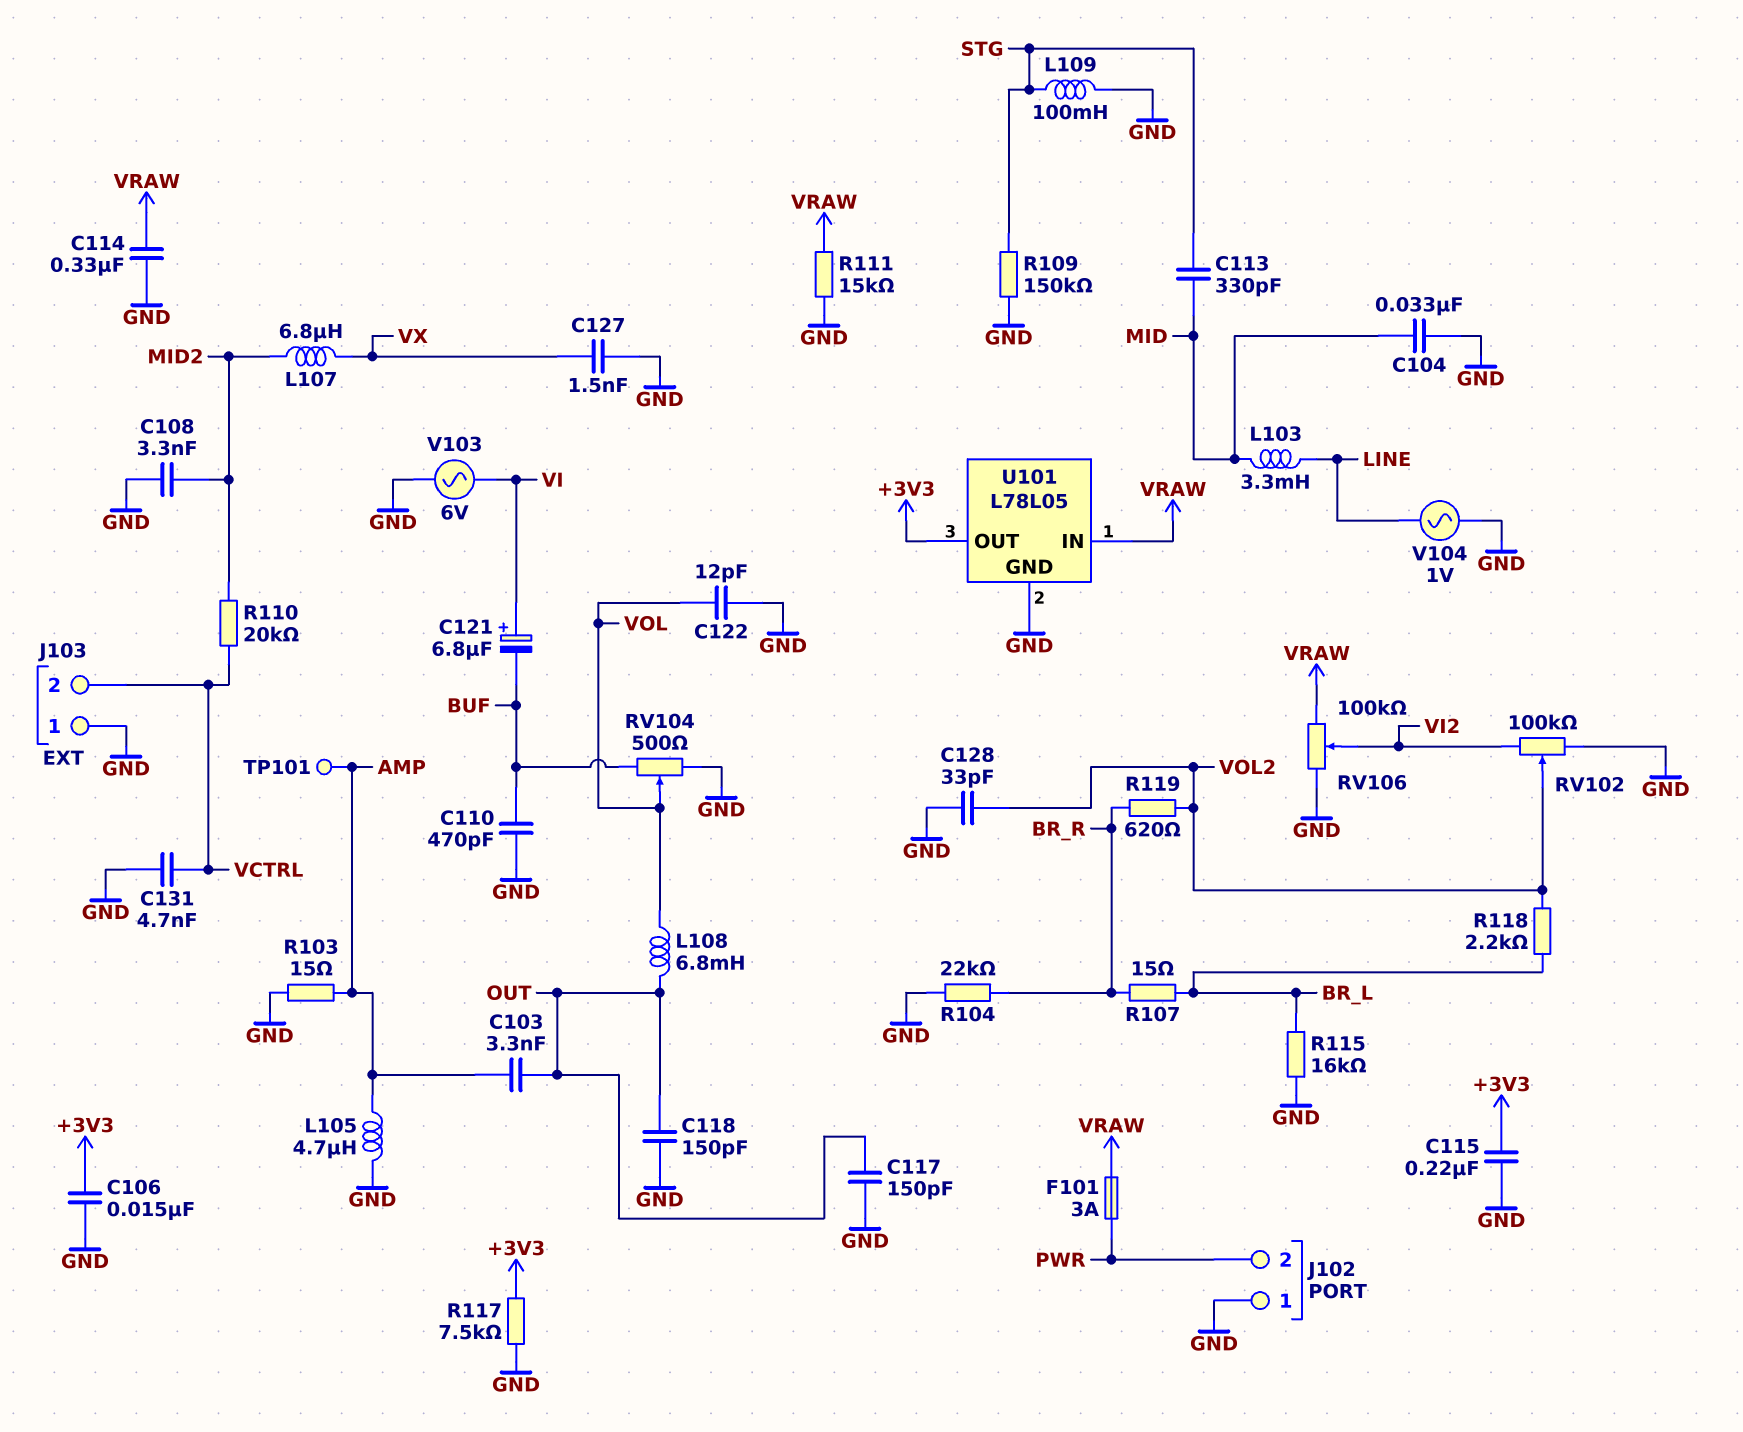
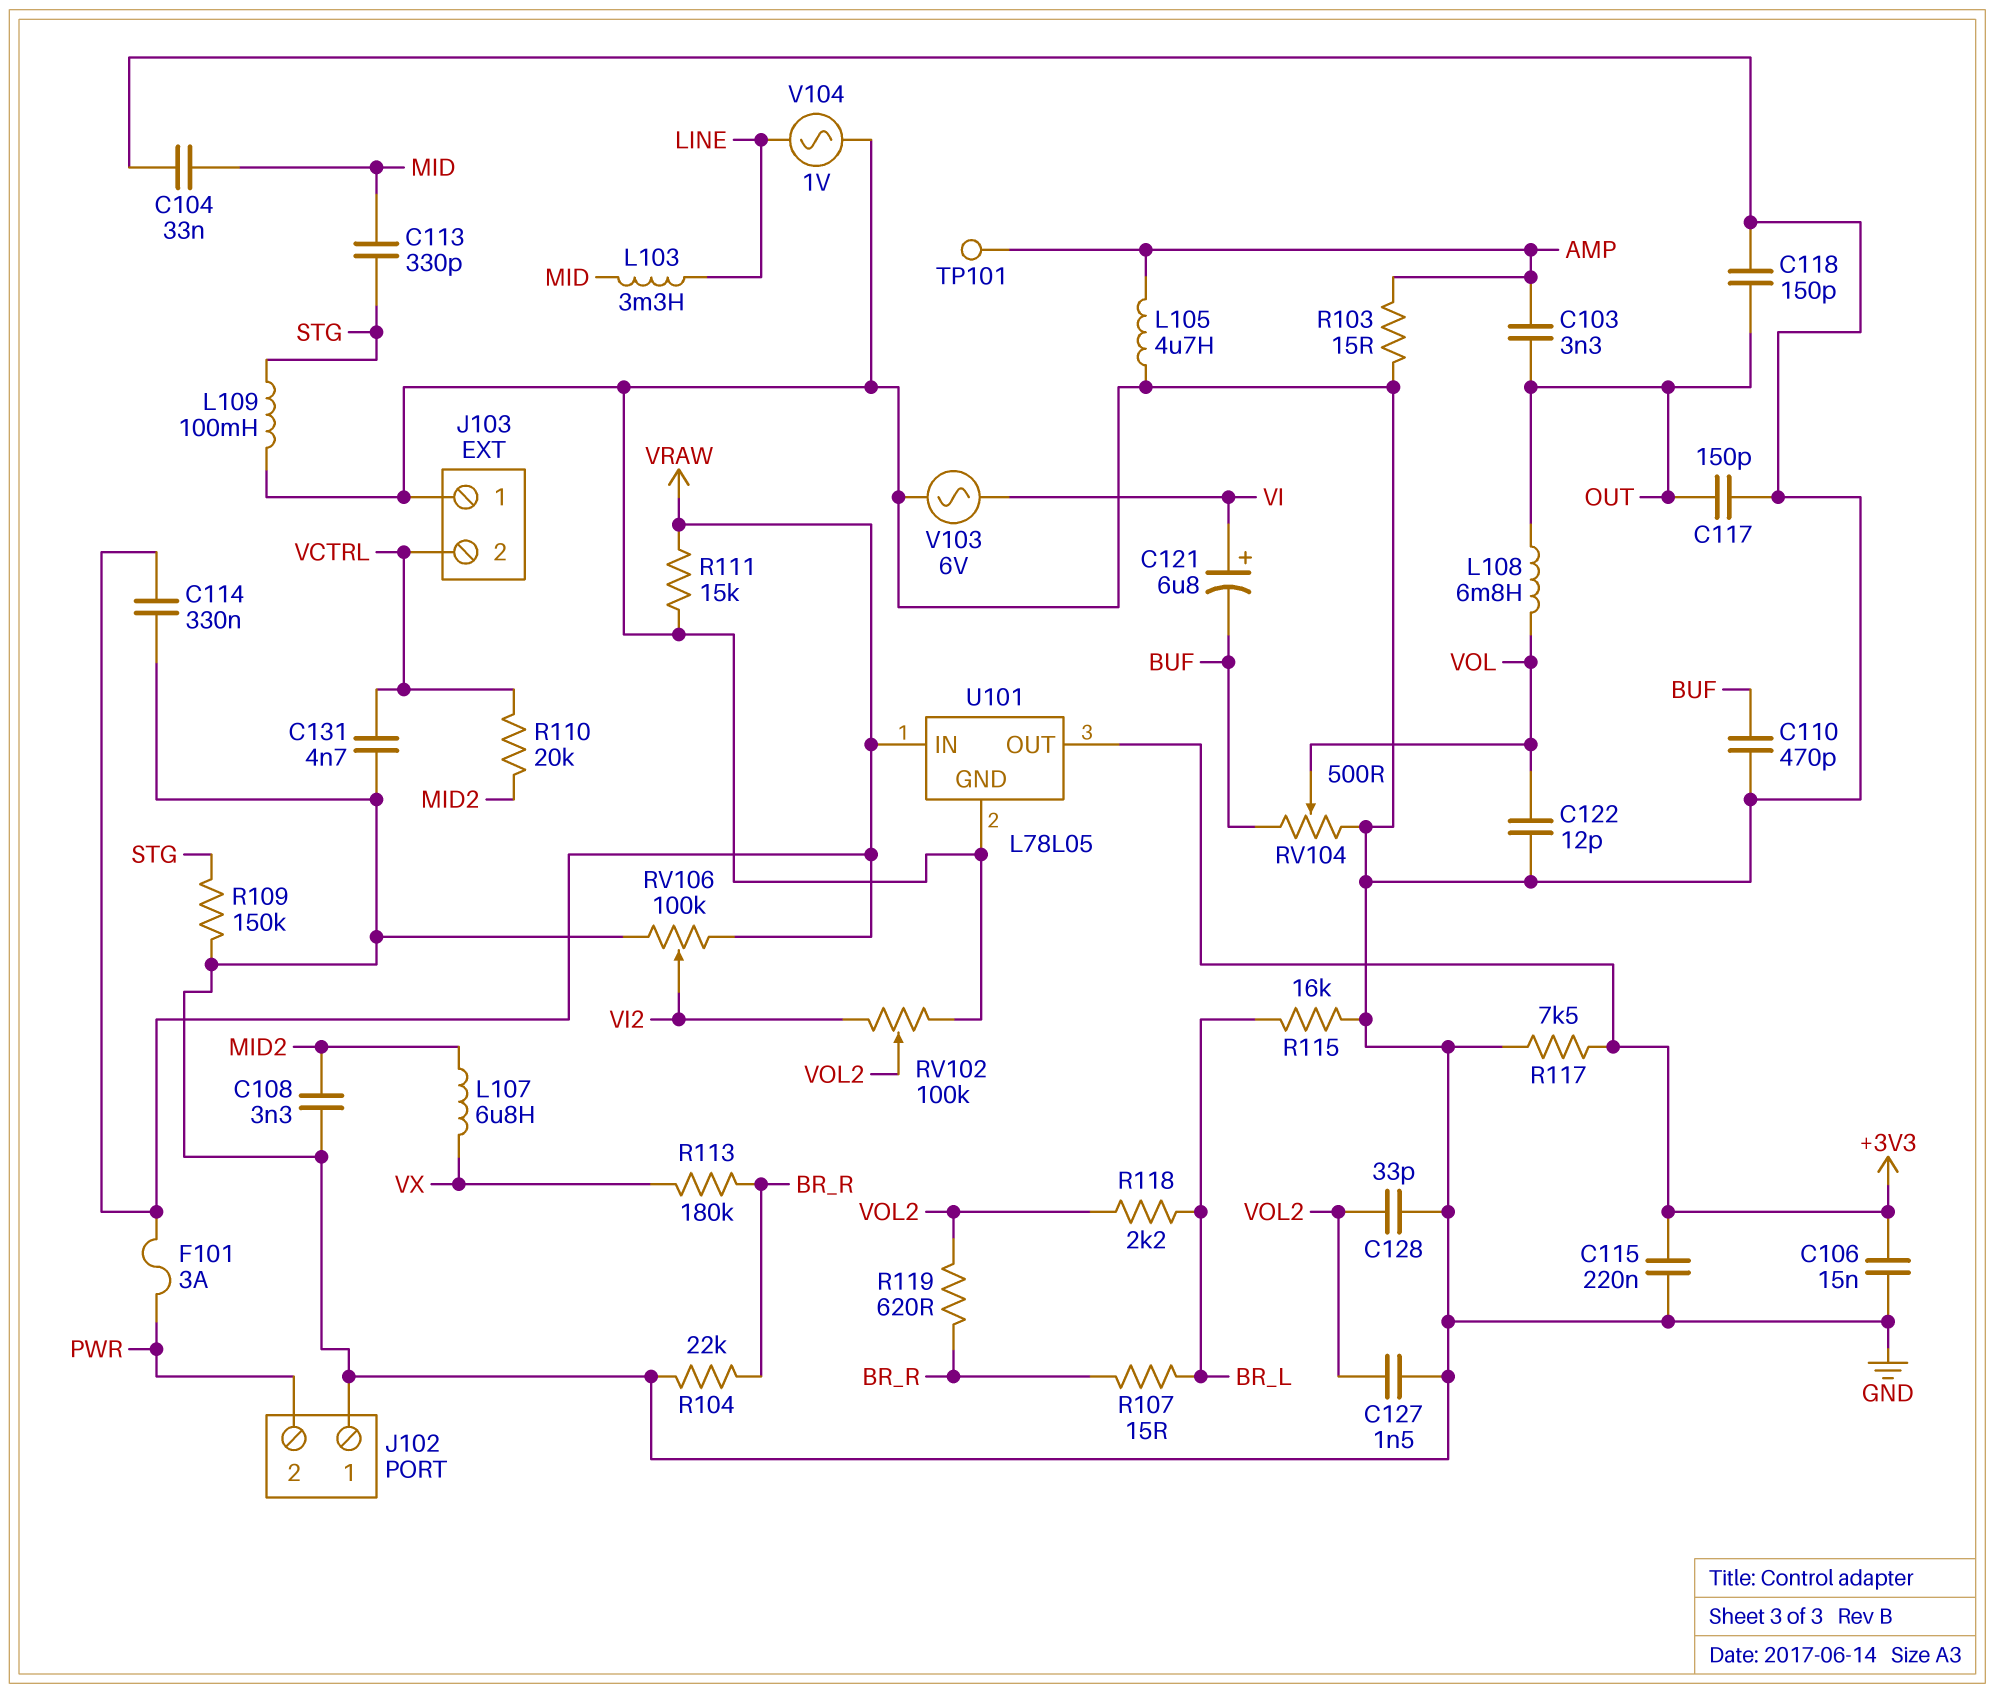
C127: 1.5nF (GND, VX) -> 1.5nF (GND, VOL2)
R113: none -> 180k (BR_R, VX)

